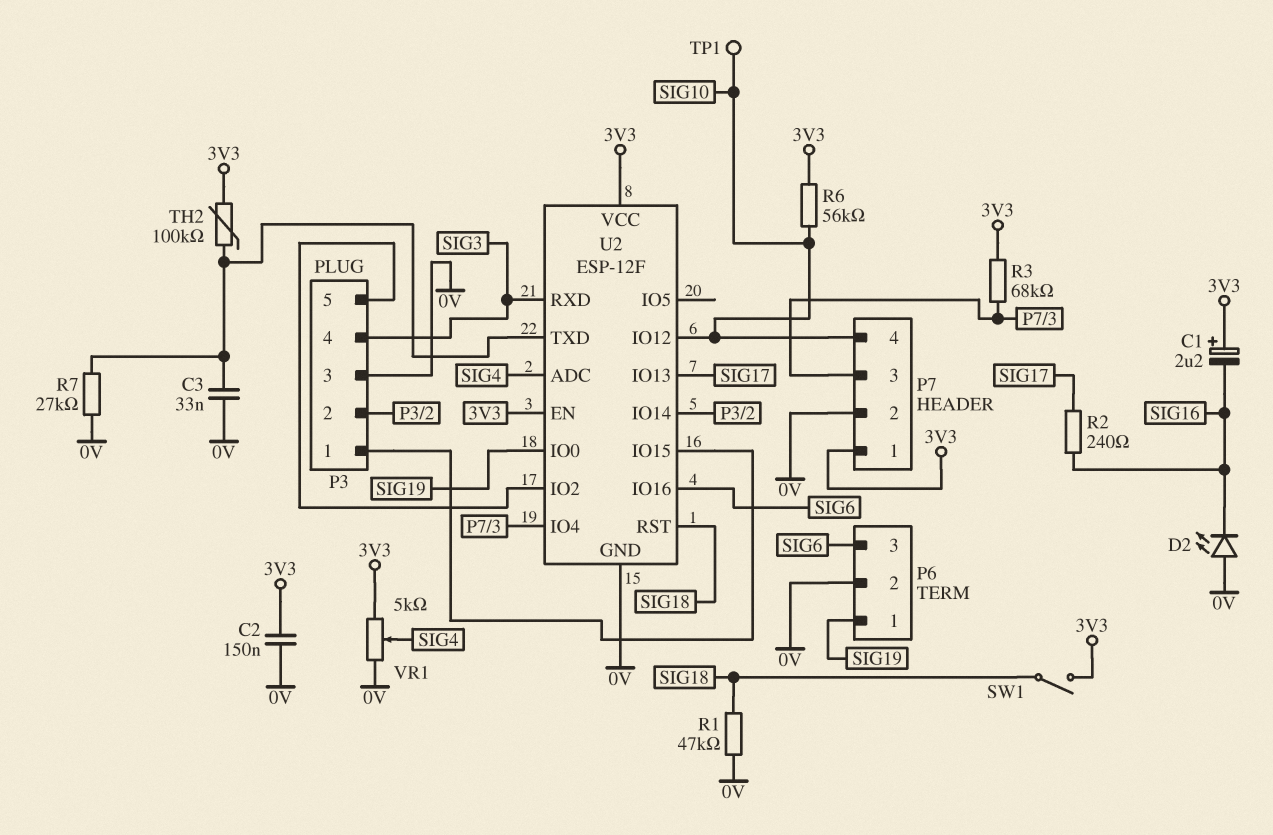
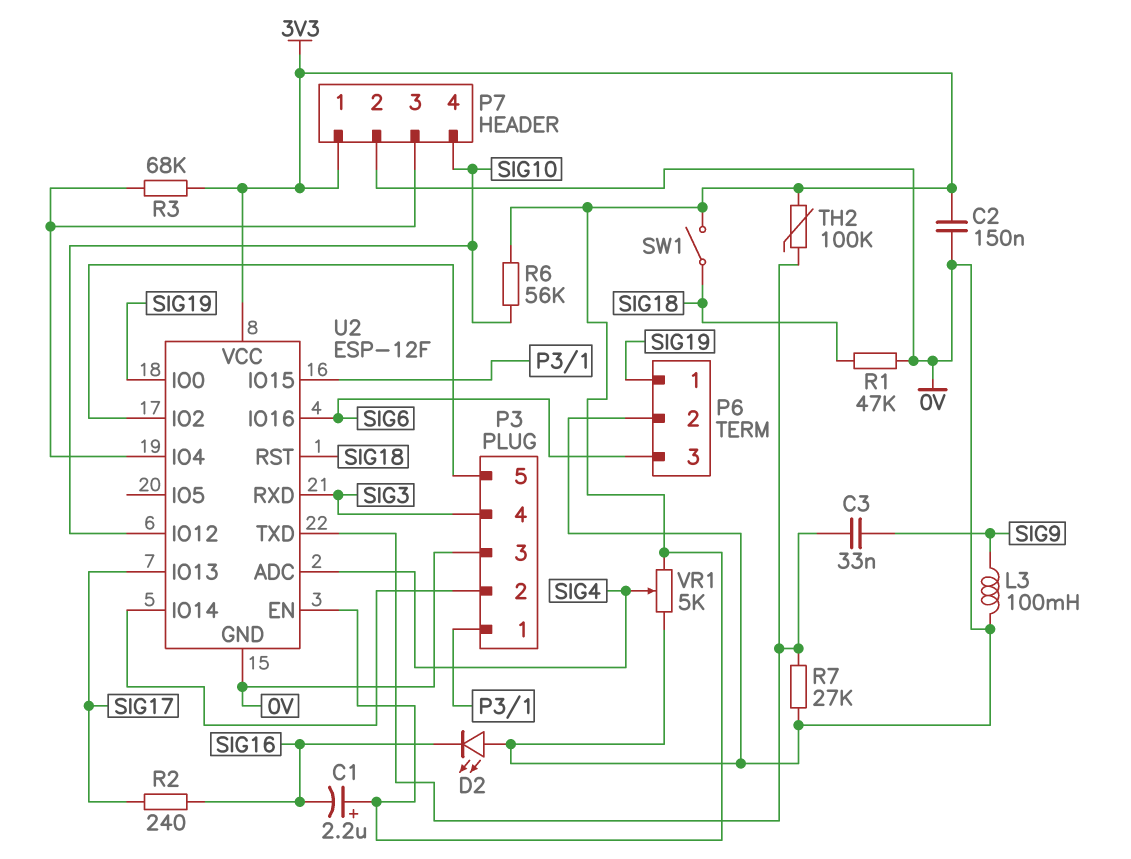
C3: 33nF (0V, U2/TXD) -> 33nF (SIG9, U2/TXD)
L3: none -> 100mH (0V, SIG9)
TP1: test point (SIG10) -> none

